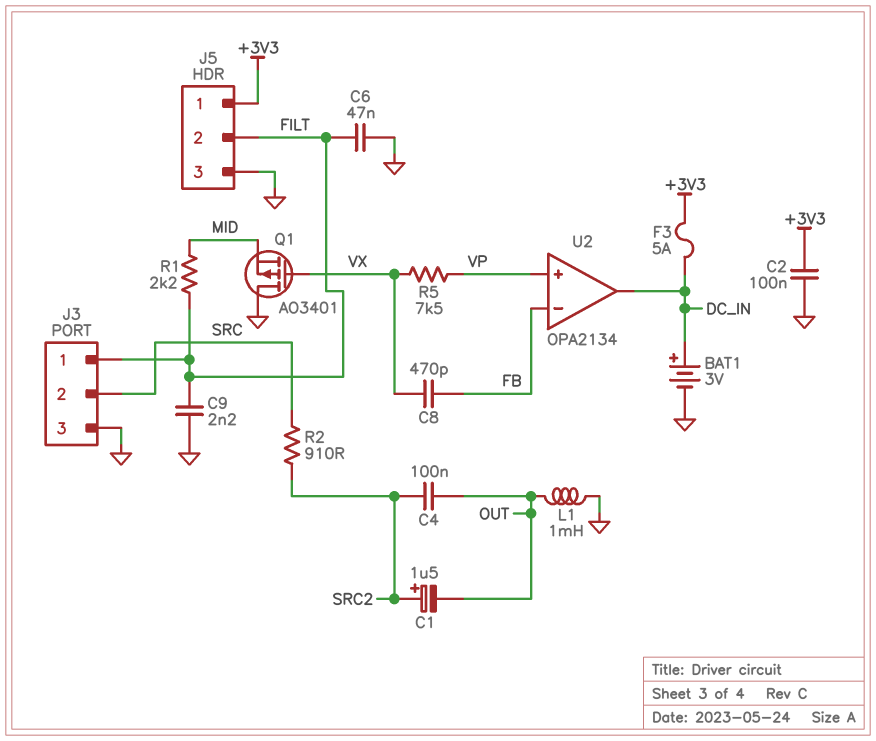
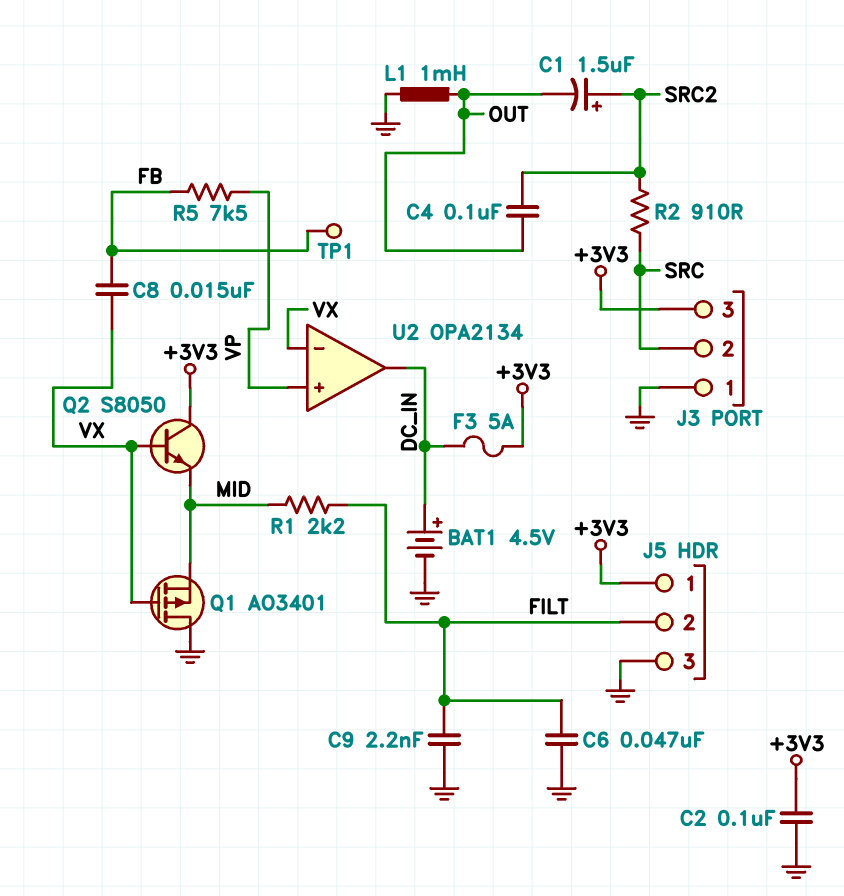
BAT1: 3V (plus DC_IN, minus GND) -> 4.5V (plus DC_IN, minus GND)
C8: 470pF (FB, VX) -> 15nF (FB, VX)
J3 pin 1: FILT -> GND
J3 pin 3: GND -> +3V3
Q2: none -> NPN S8050 (B VX, C +3V3, E MID)
R5: 7.5k (VP, VX) -> 7.5k (FB, VP)
TP1: none -> test point (FB)
U2 pin in-: FB -> VX

